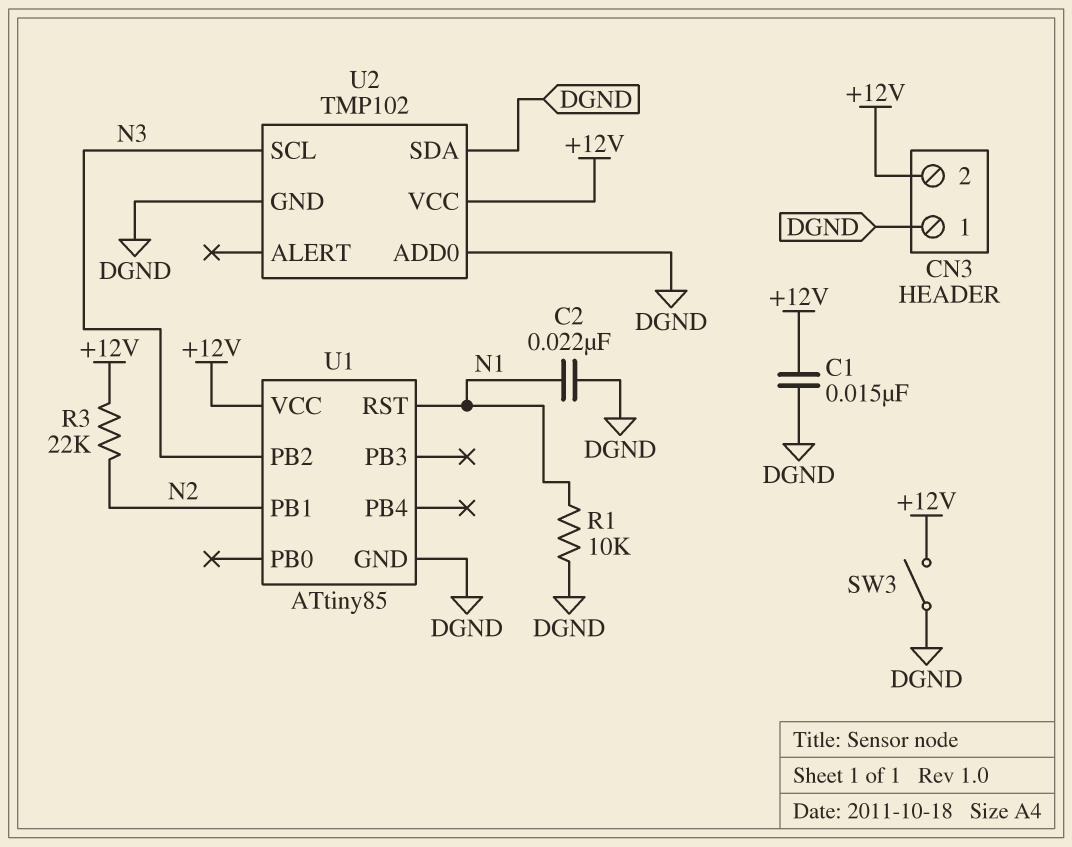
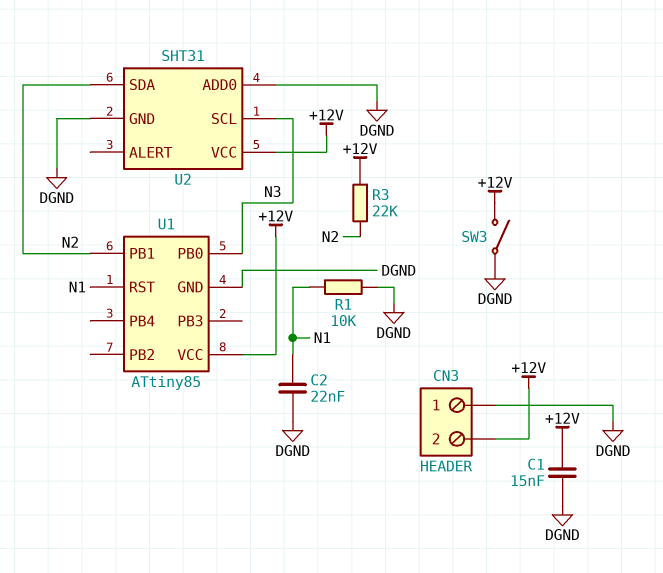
U1 pin PB0: none -> N3
U1 pin PB2: N3 -> none
U2: TMP102 -> SHT31
U2 pin SDA: DGND -> N2

